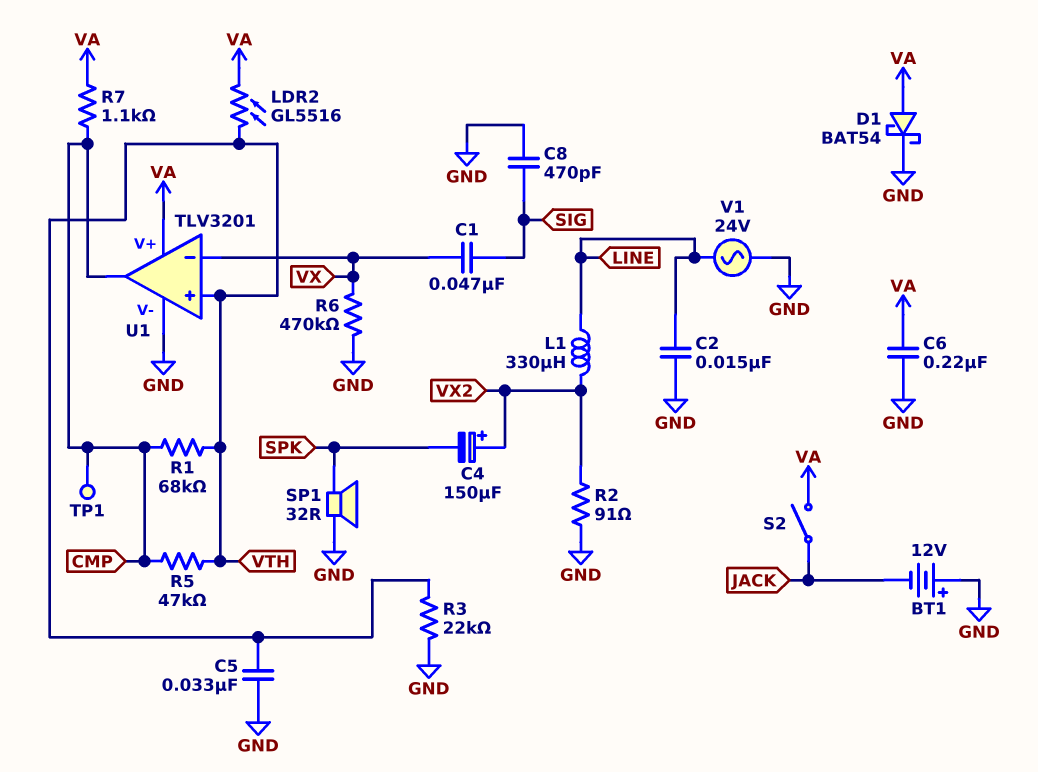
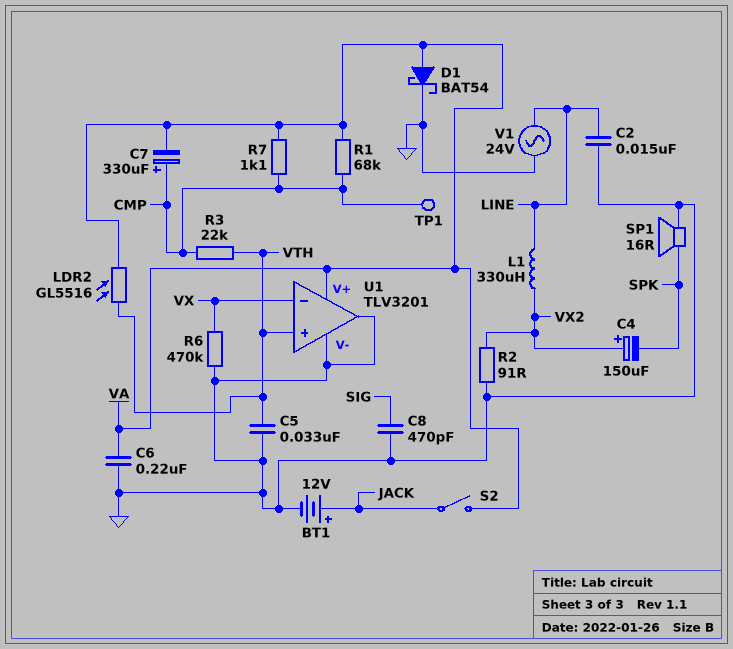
BT1: 12V (plus GND, minus JACK) -> 12V (plus JACK, minus GND)
C1: 47nF (SIG, VX) -> none
C7: none -> 330uF (plus CMP, minus VA)
R1: 68k (CMP, VTH) -> 68k (CMP, VA)
R3: 22k (GND, VTH) -> 22k (CMP, VTH)
R5: 47k (CMP, VTH) -> none
SP1: speaker 32R (GND, SPK) -> speaker 16R (GND, SPK)
U1 pin out: CMP -> GND

